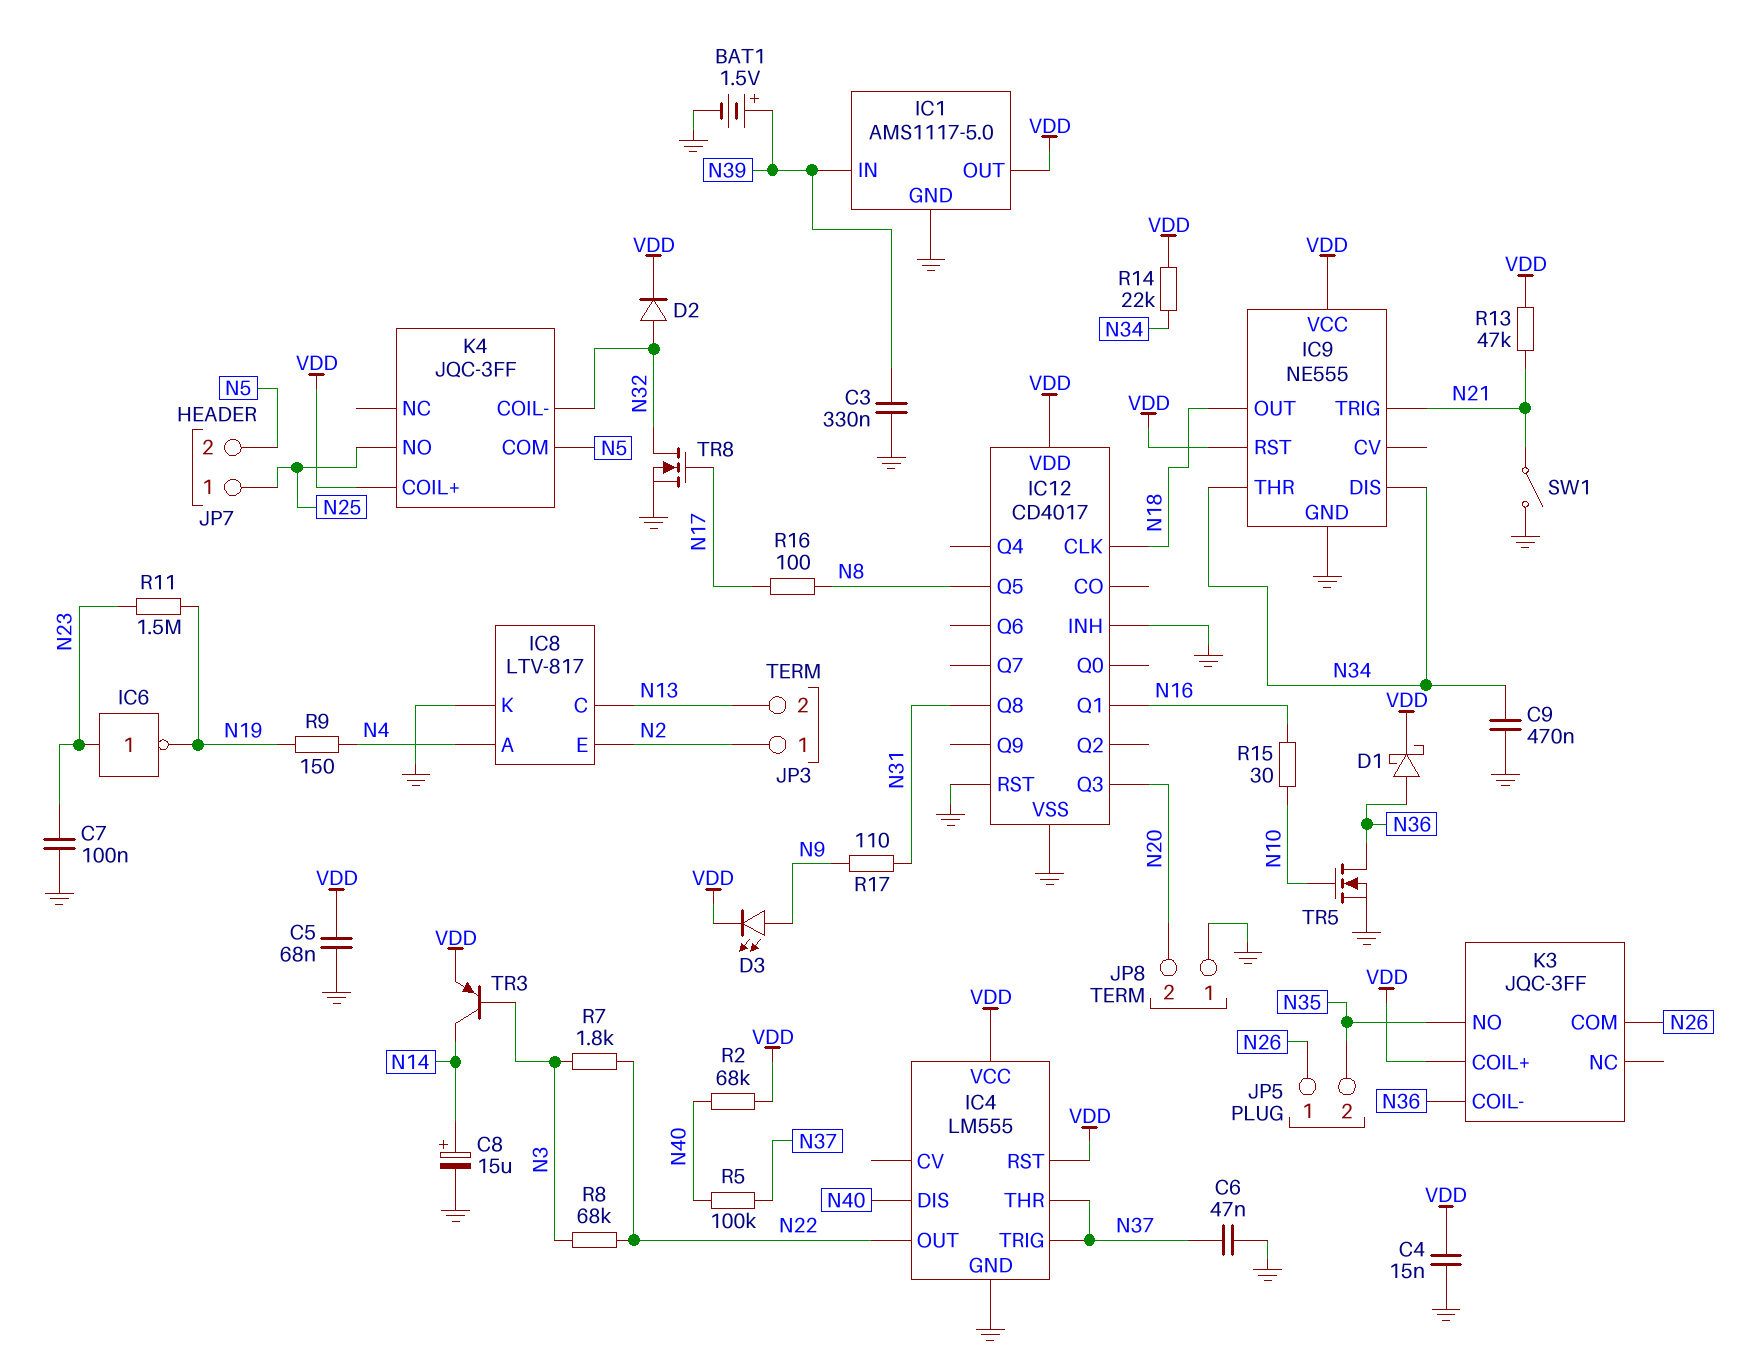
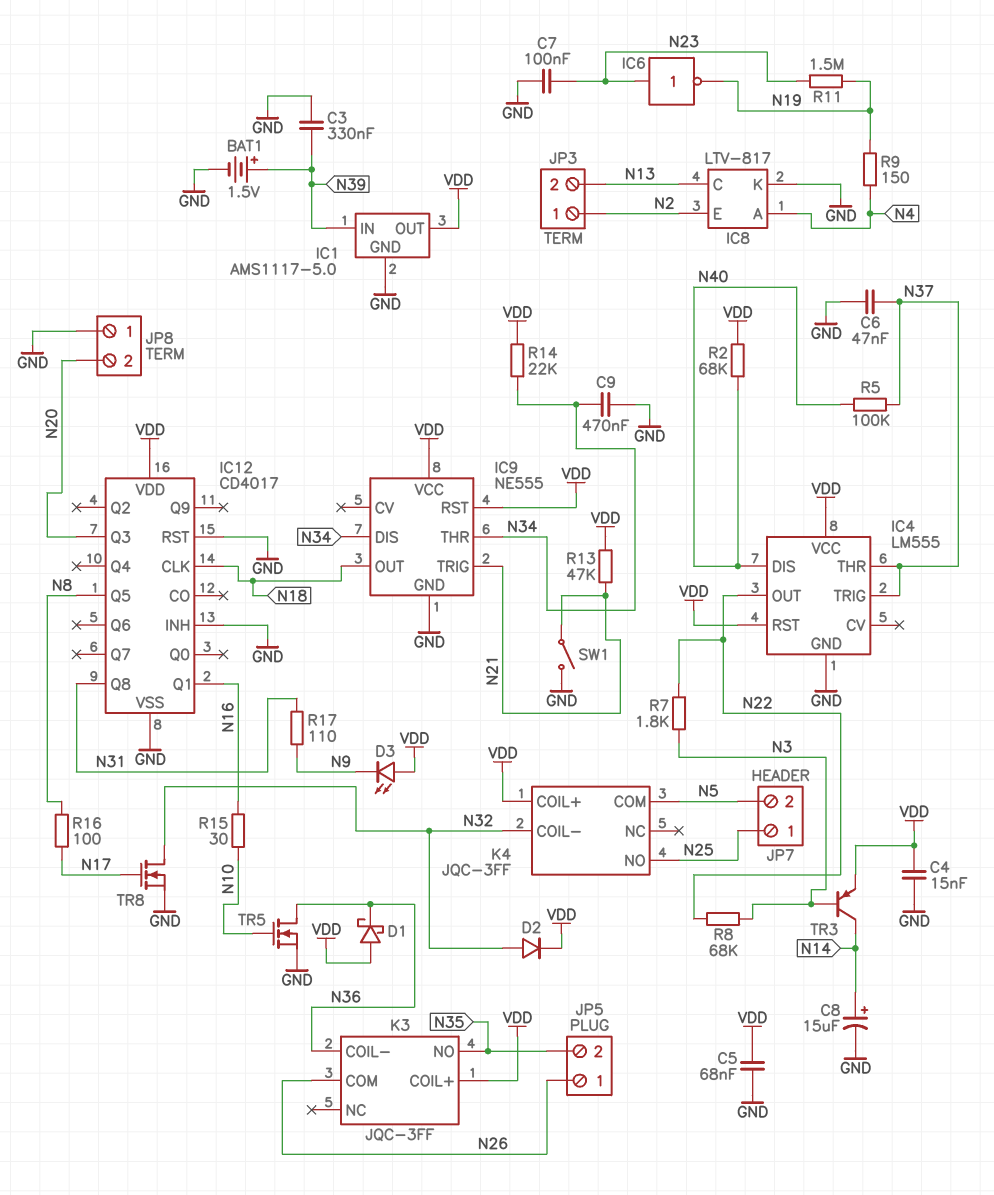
D1: schottky (A N36, K VDD) -> schottky (A VDD, K N36)
D3: LED (A N9, K VDD) -> LED (A VDD, K N9)

